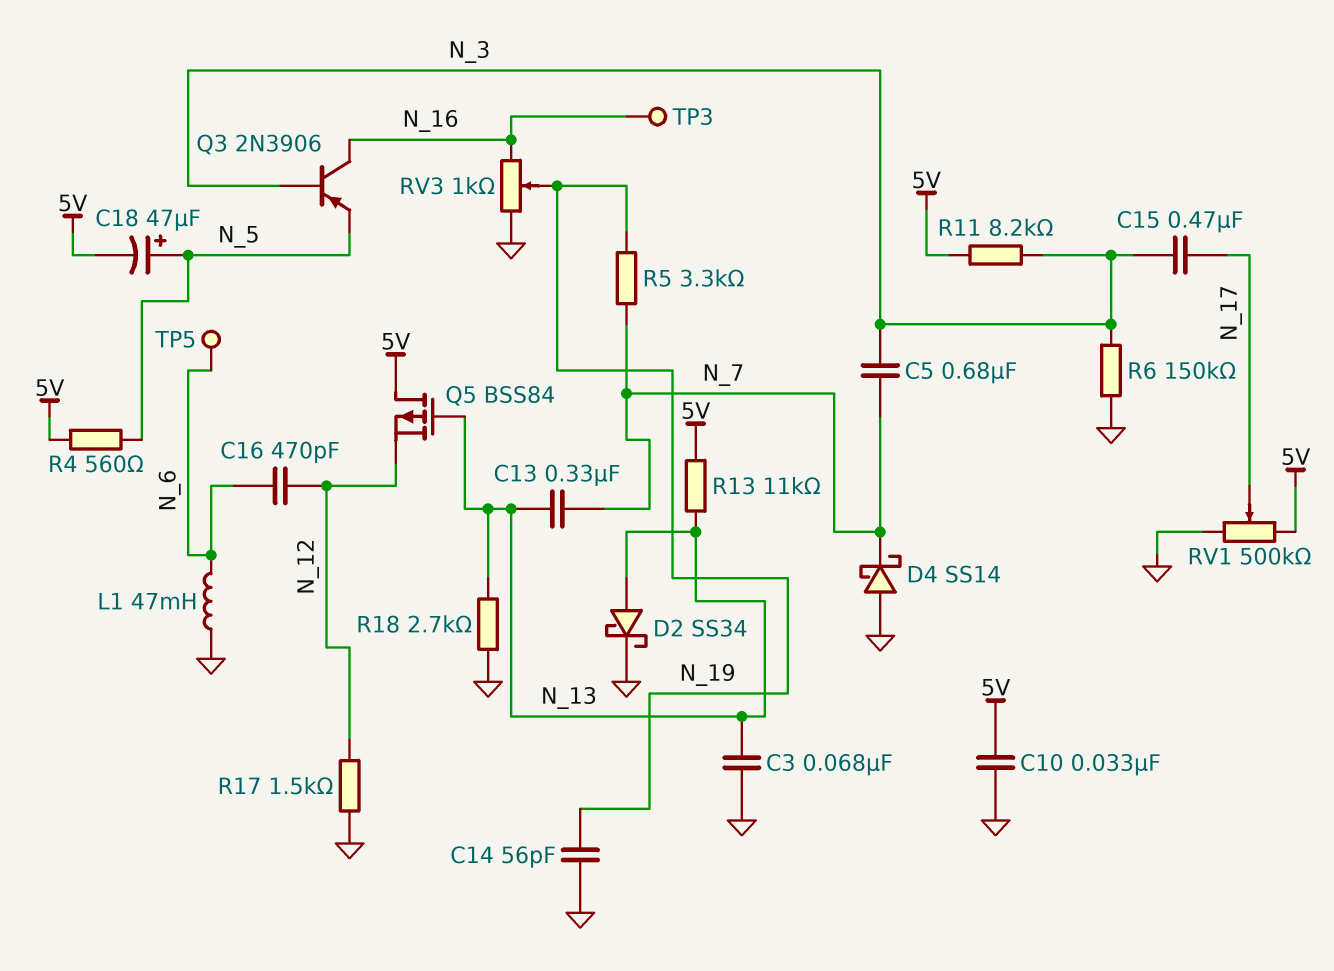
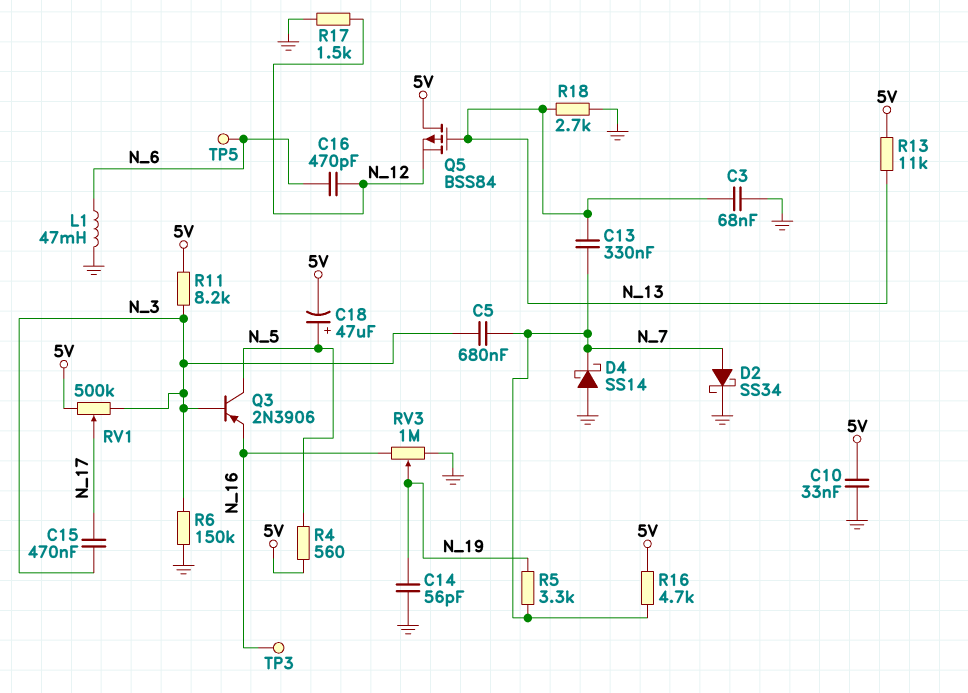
D2: schottky SS34 (A N_13, K GND) -> schottky SS34 (A N_7, K GND)
Q3: PNP 2N3906 (B N_3, C N_16, E N_5) -> PNP 2N3906 (B N_3, C N_5, E N_16)
R16: none -> 4.7k (5V, N_7)
RV1: 500k (5V, GND, wiper N_17) -> 500k (5V, N_3, wiper N_17)
RV3: 1k (GND, N_16, wiper N_19) -> 1M (GND, N_16, wiper N_19)

